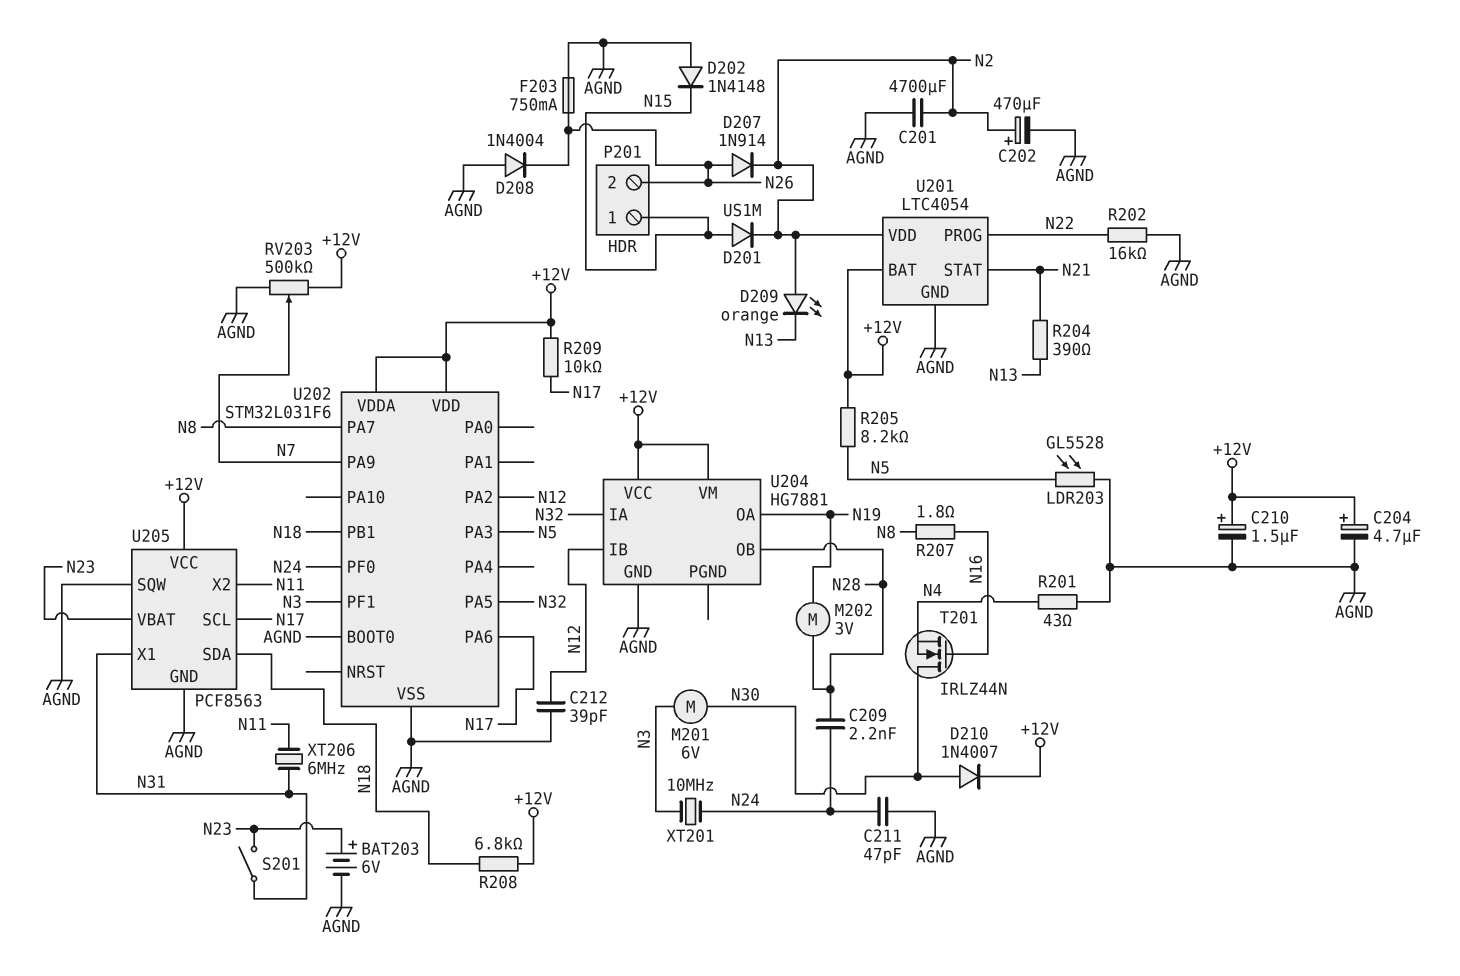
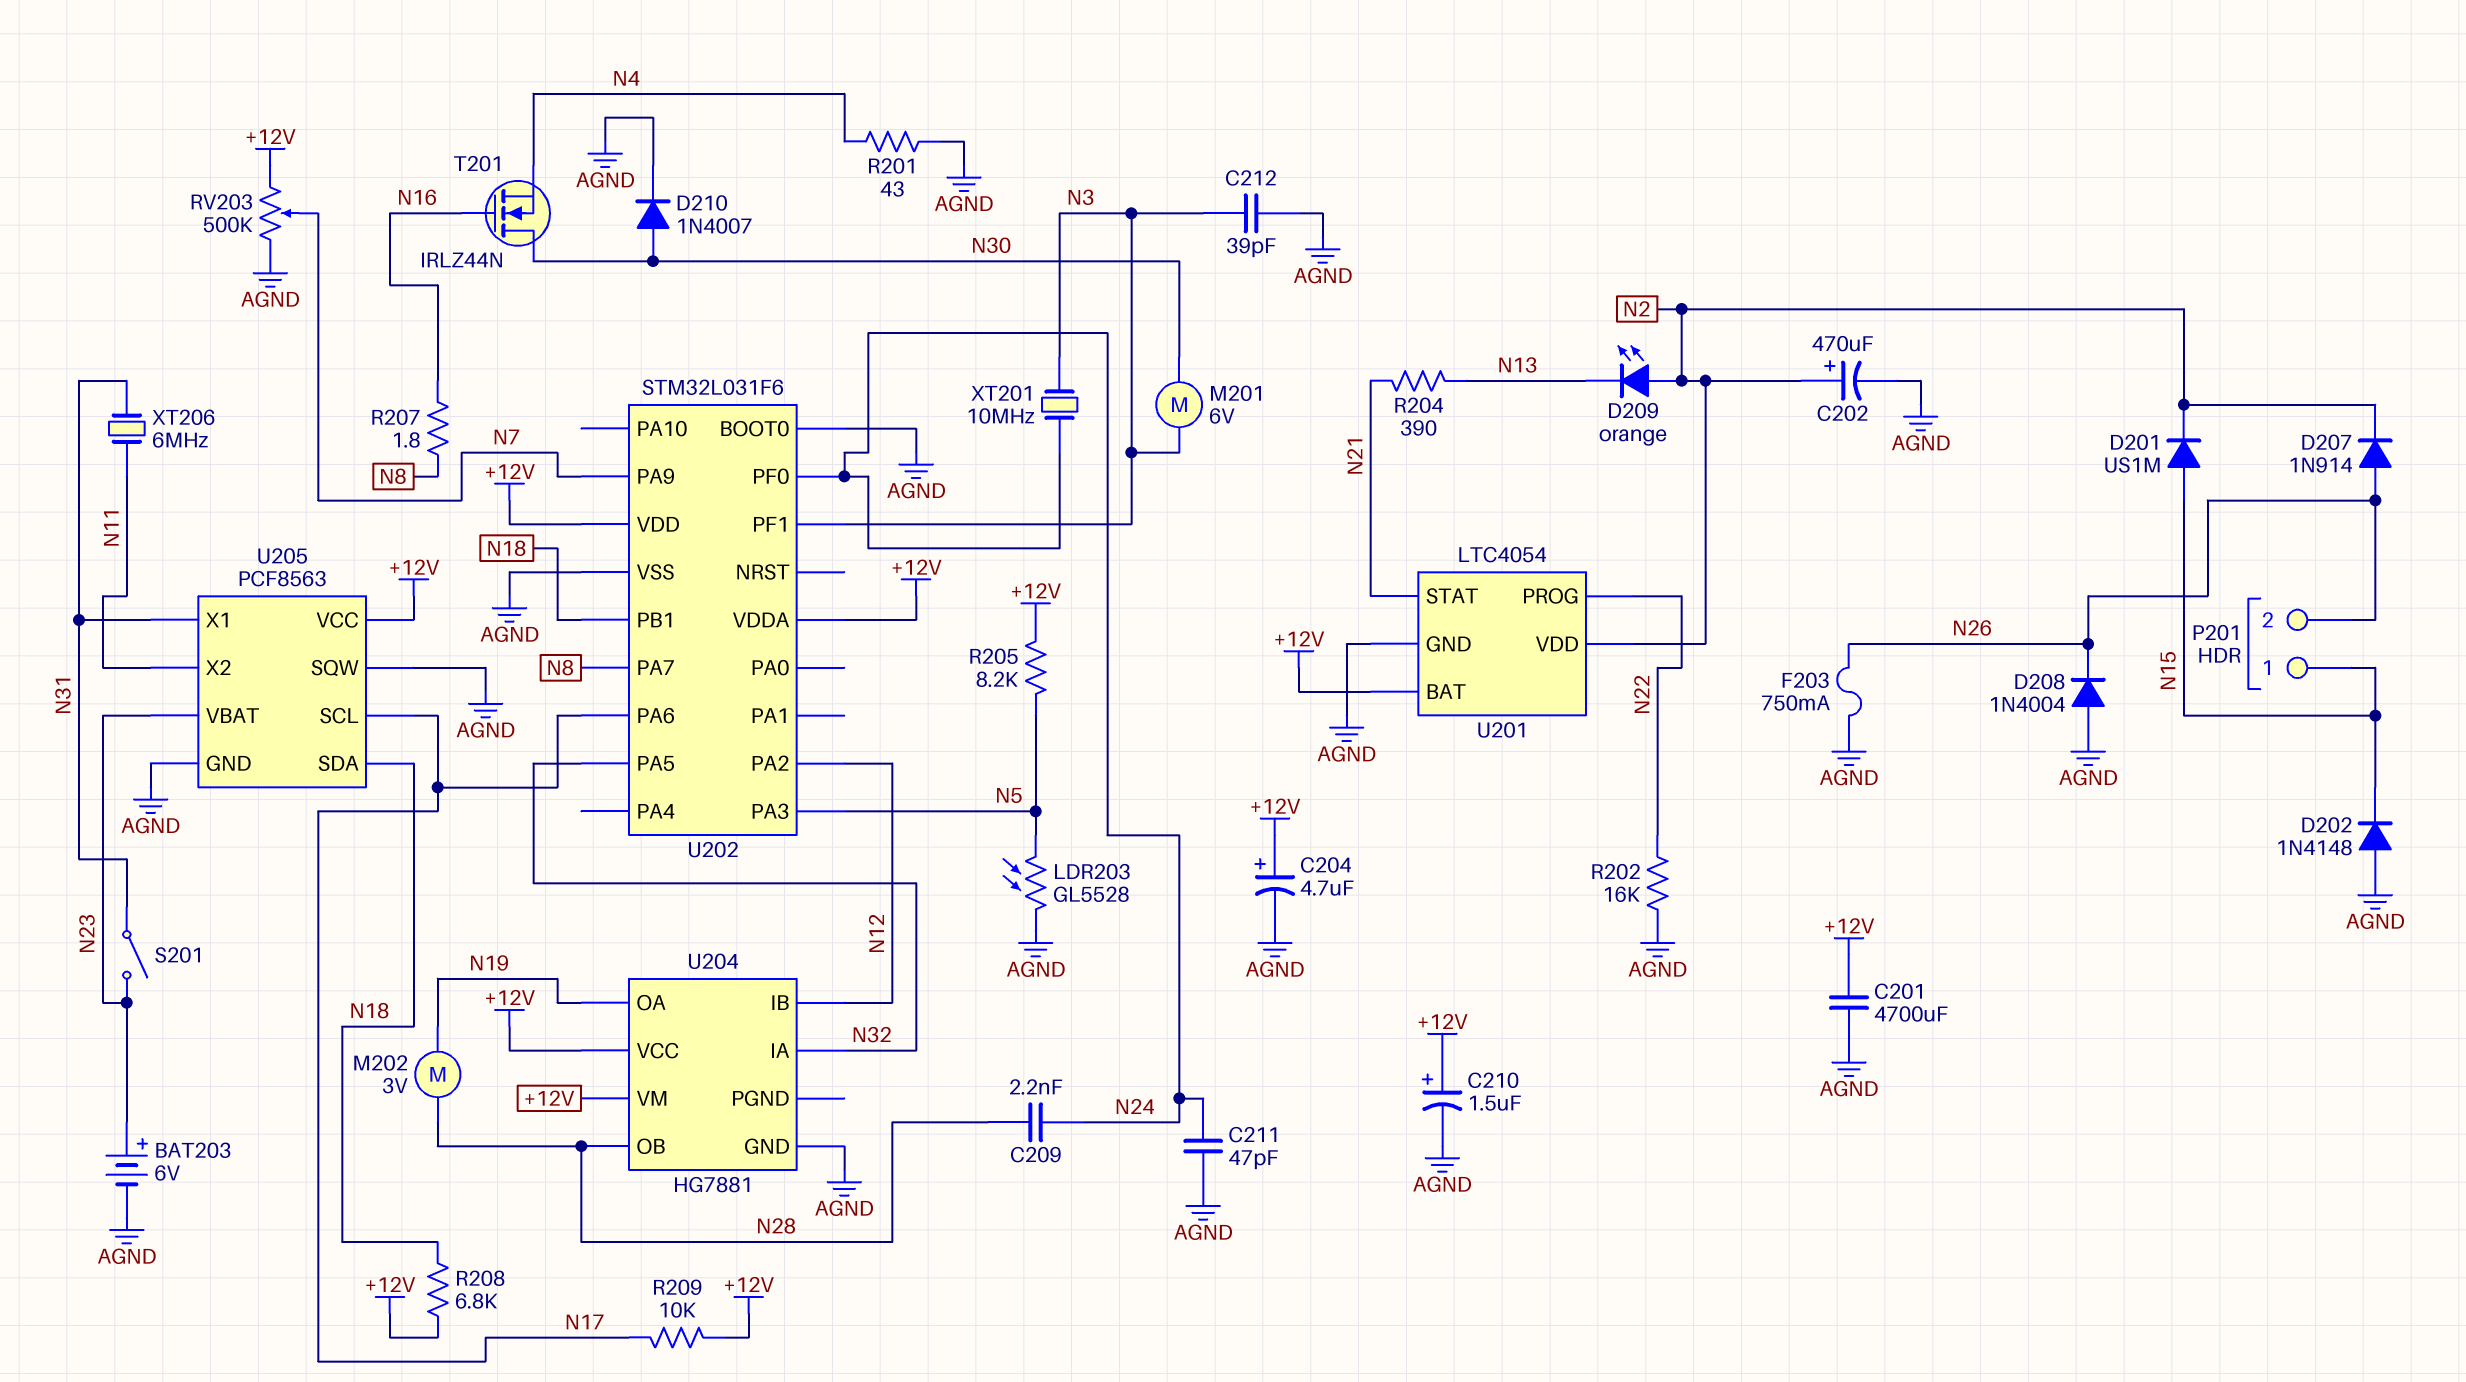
C201: 4700uF (AGND, N2) -> 4700uF (+12V, AGND)
C212: 39pF (AGND, N12) -> 39pF (AGND, N3)
D210: diode 1N4007 (A N30, K +12V) -> diode 1N4007 (A N30, K AGND)

